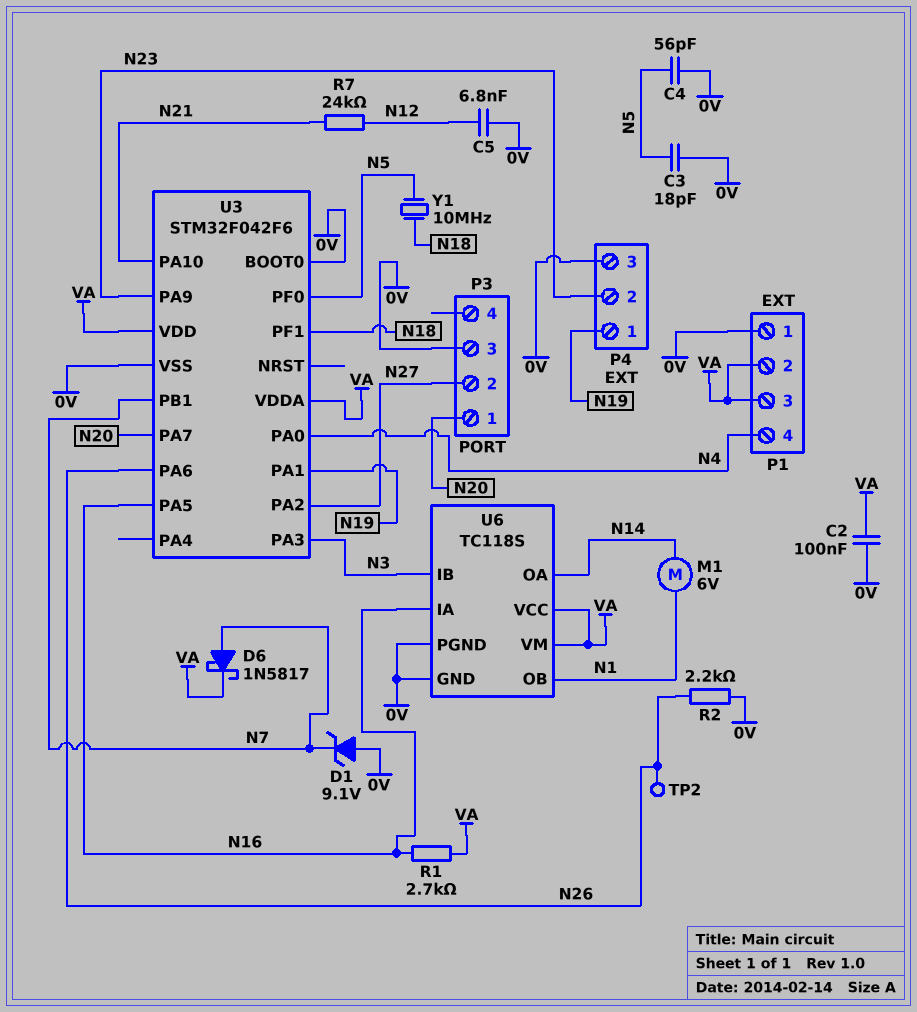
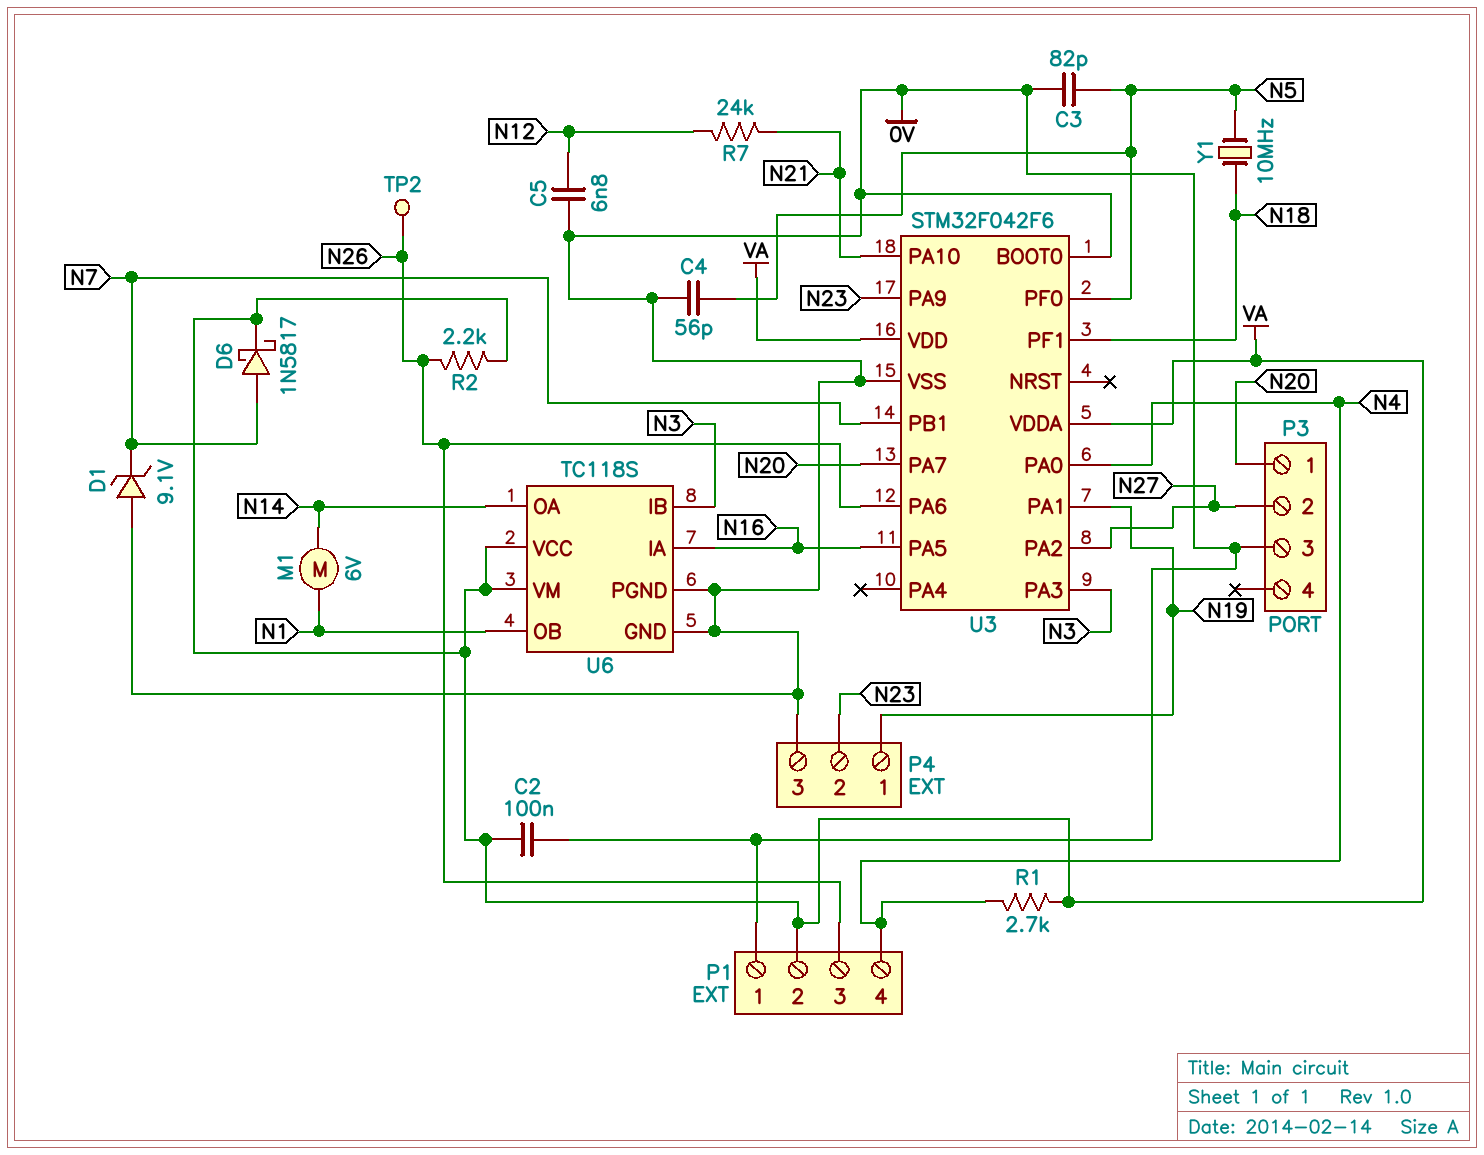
C3: 18pF (0V, N5) -> 82pF (0V, N5)
P1 pin 3: VA -> N26
R1: 2.7k (N16, VA) -> 2.7k (N4, VA)
R2: 2.2k (0V, N26) -> 2.2k (N26, VA)

